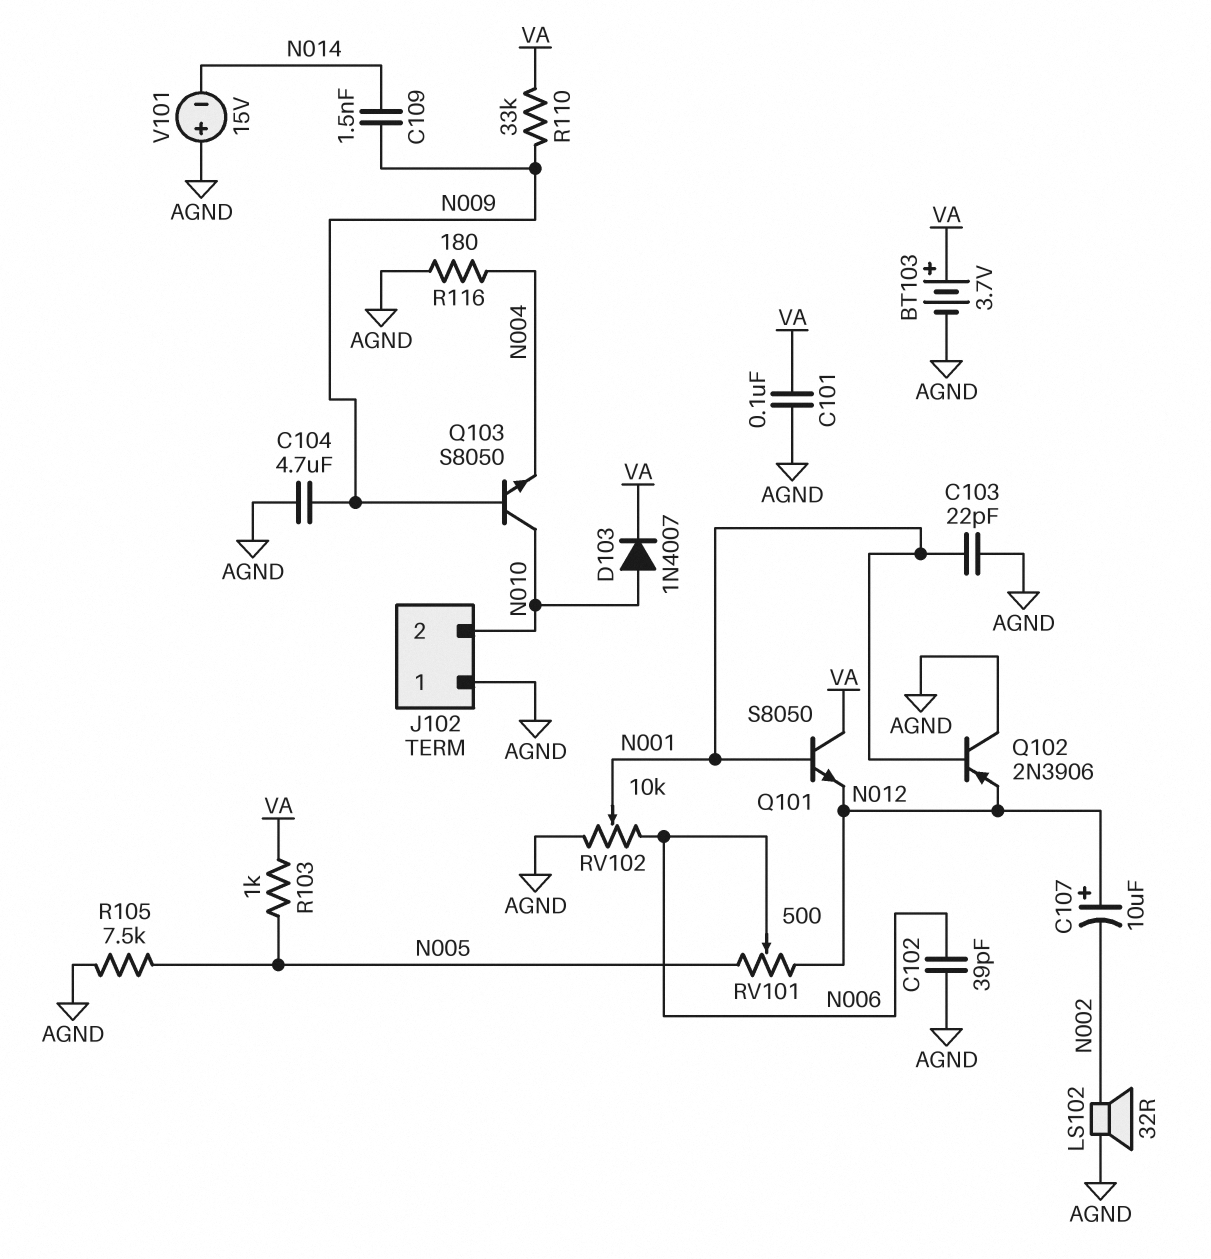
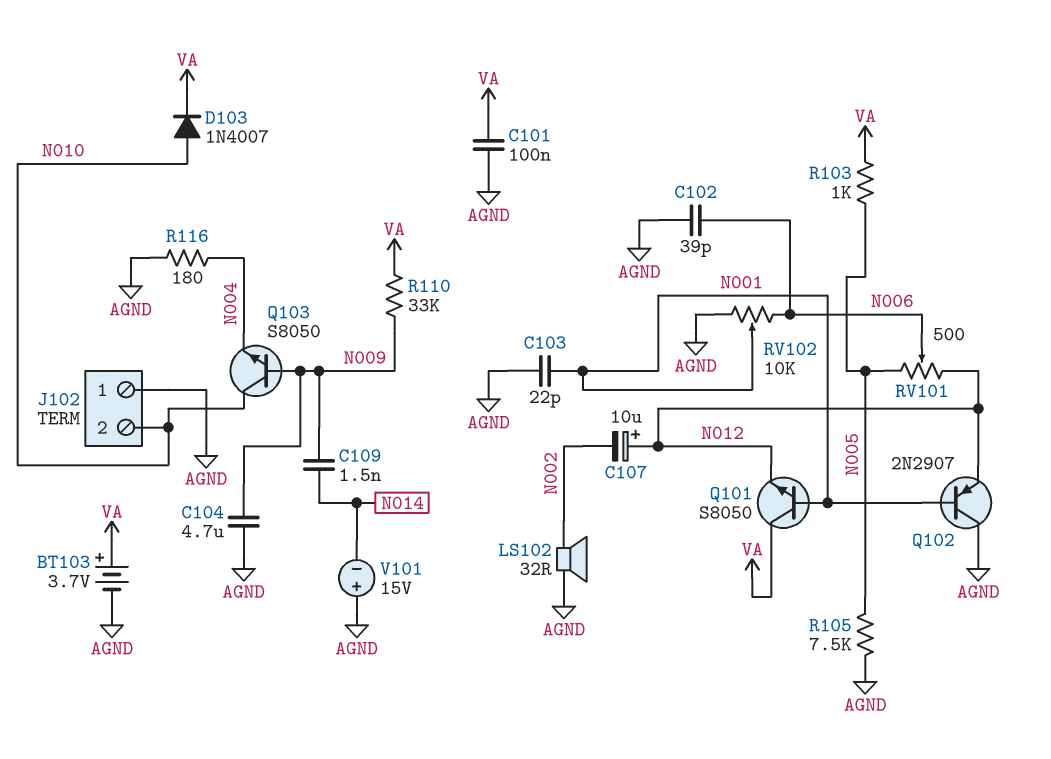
Q102: PNP 2N3906 (B N001, C AGND, E N012) -> PNP 2N2907 (B N001, C AGND, E N012)

